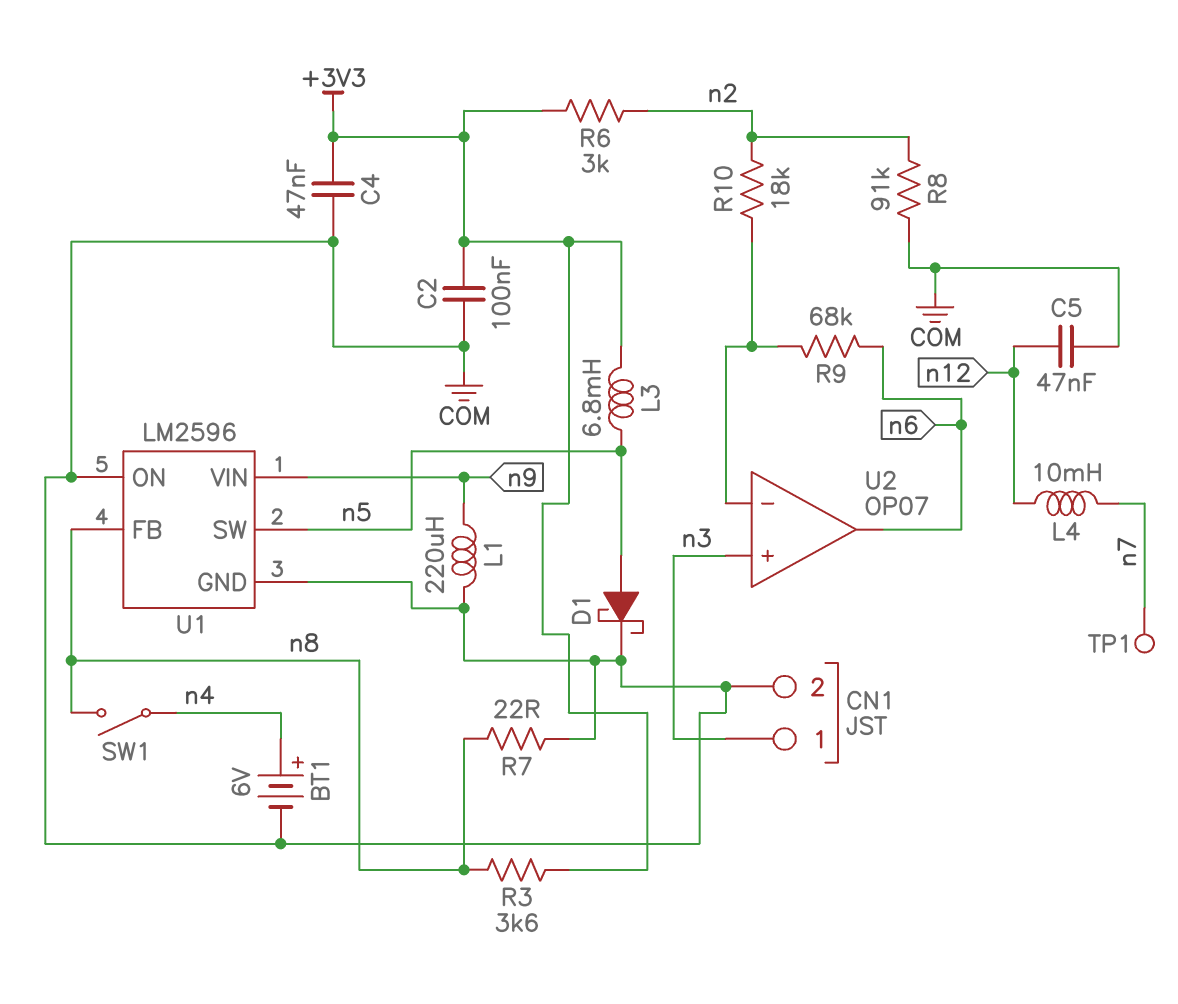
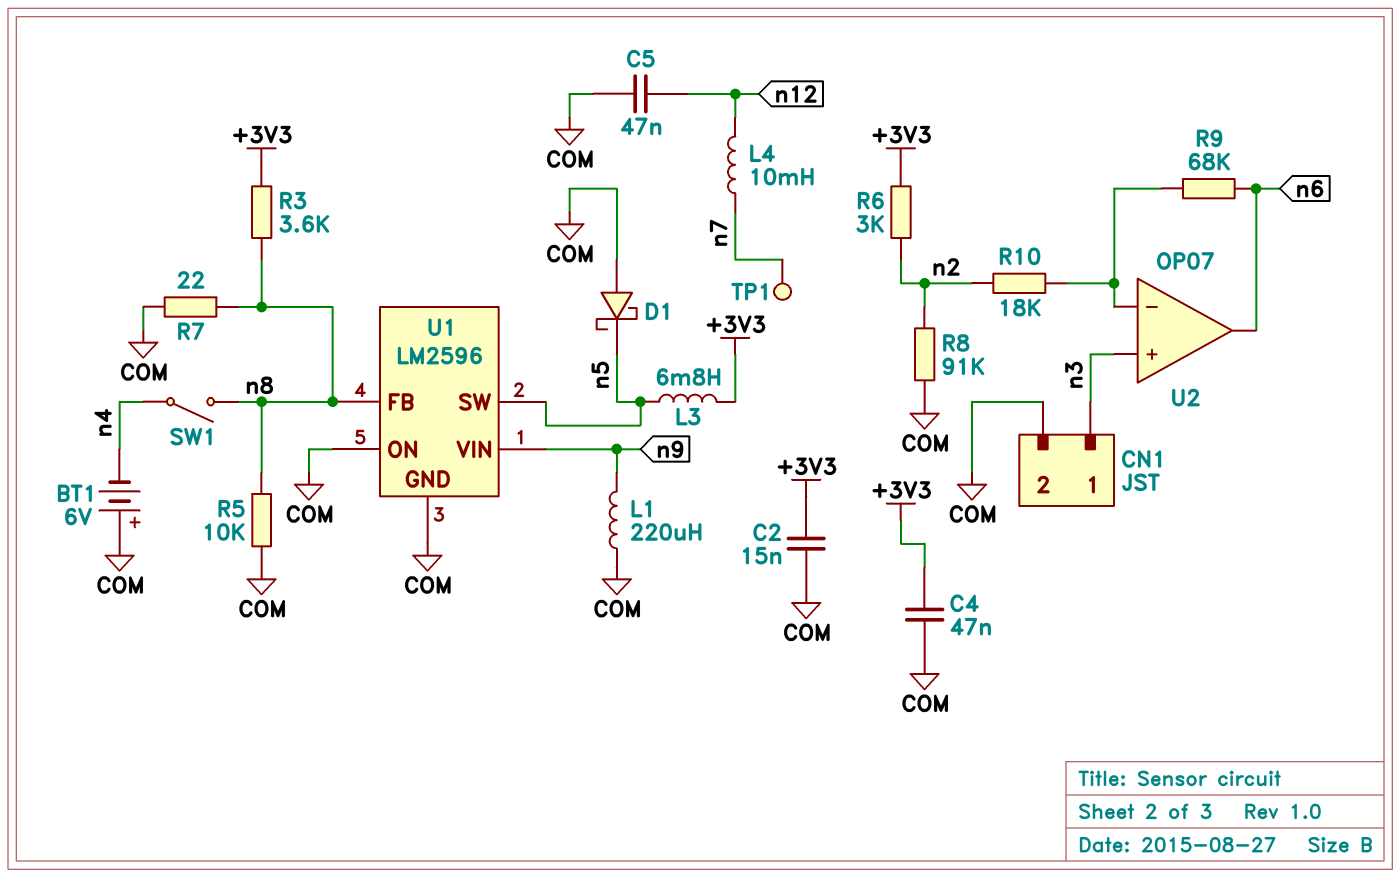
BT1: 6V (plus n4, minus COM) -> 6V (plus COM, minus n4)
C2: 100nF (+3V3, COM) -> 15nF (+3V3, COM)
D1: schottky (A n5, K COM) -> schottky (A COM, K n5)
R5: none -> 10k (COM, n8)

